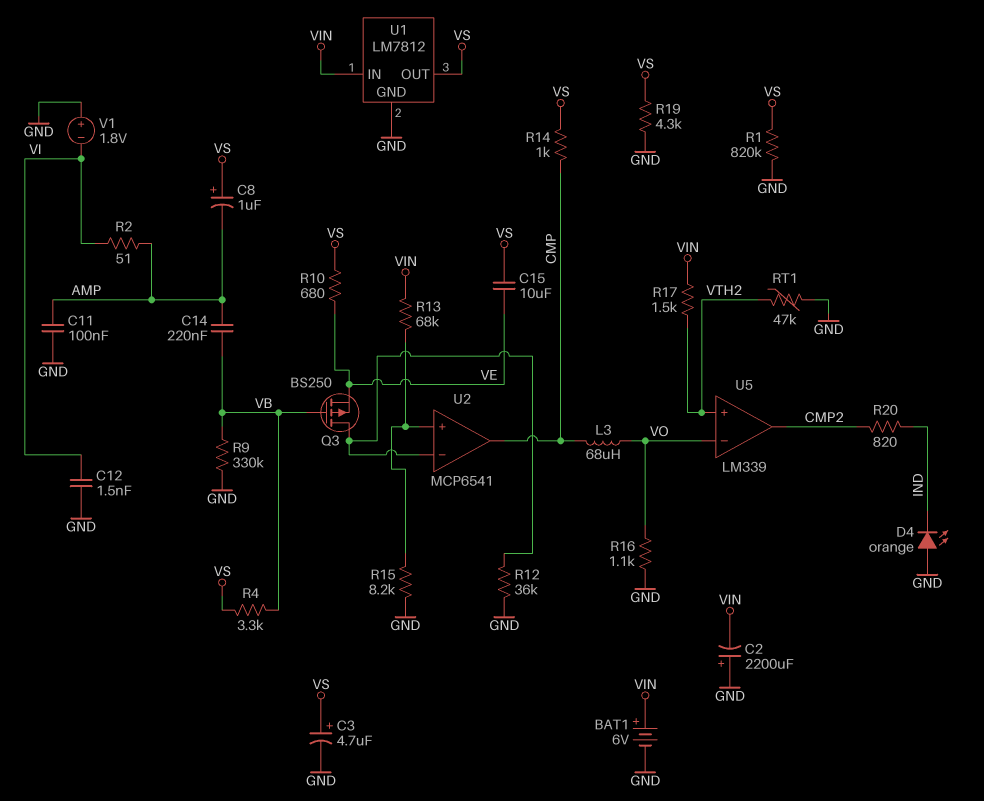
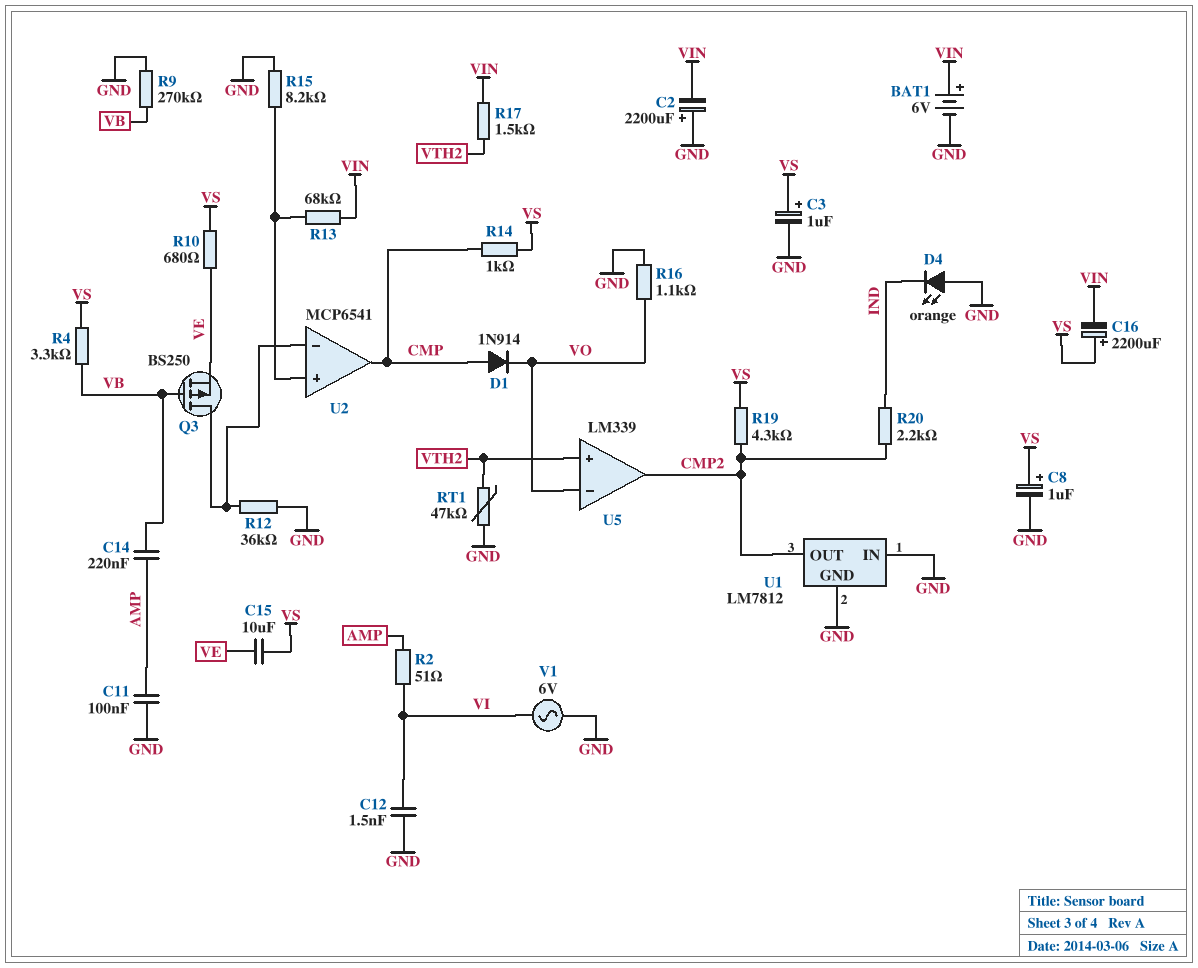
C3: 4.7uF (plus VS, minus GND) -> 1uF (plus VS, minus GND)
C8: 1uF (plus VS, minus AMP) -> 1uF (plus VS, minus GND)
C16: none -> 2200uF (plus VS, minus VIN)
D1: none -> diode 1N914 (A CMP, K VO)
L3: 68uH (CMP, VO) -> none
R1: 820k (GND, VS) -> none
R9: 330k (GND, VB) -> 270k (GND, VB)
R19: 4.3k (GND, VS) -> 4.3k (CMP2, VS)
R20: 820 (CMP2, IND) -> 2.2k (CMP2, IND)
U1 pin IN: VIN -> GND
U1 pin OUT: VS -> CMP2
V1: 1.8V (plus GND, minus VI) -> AC 6V (GND, VI)

